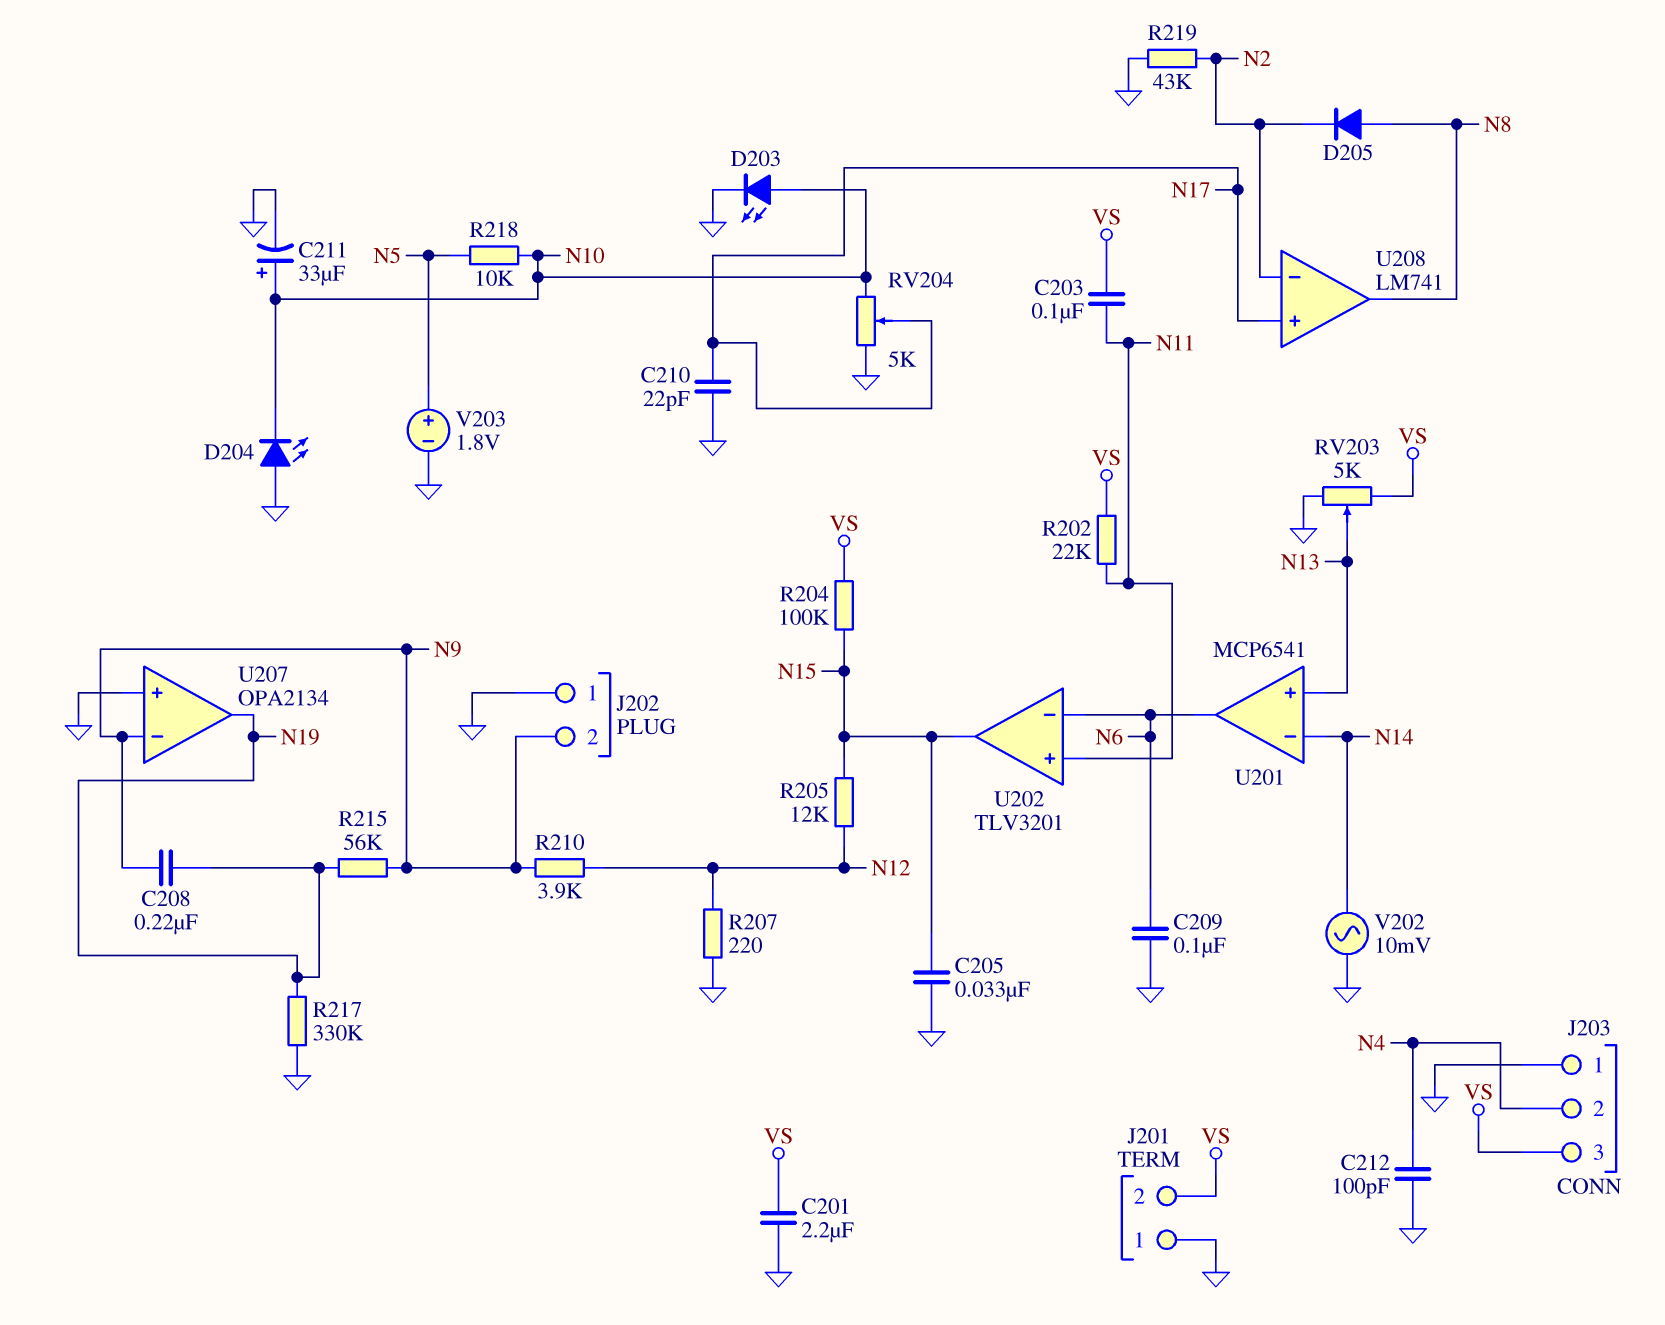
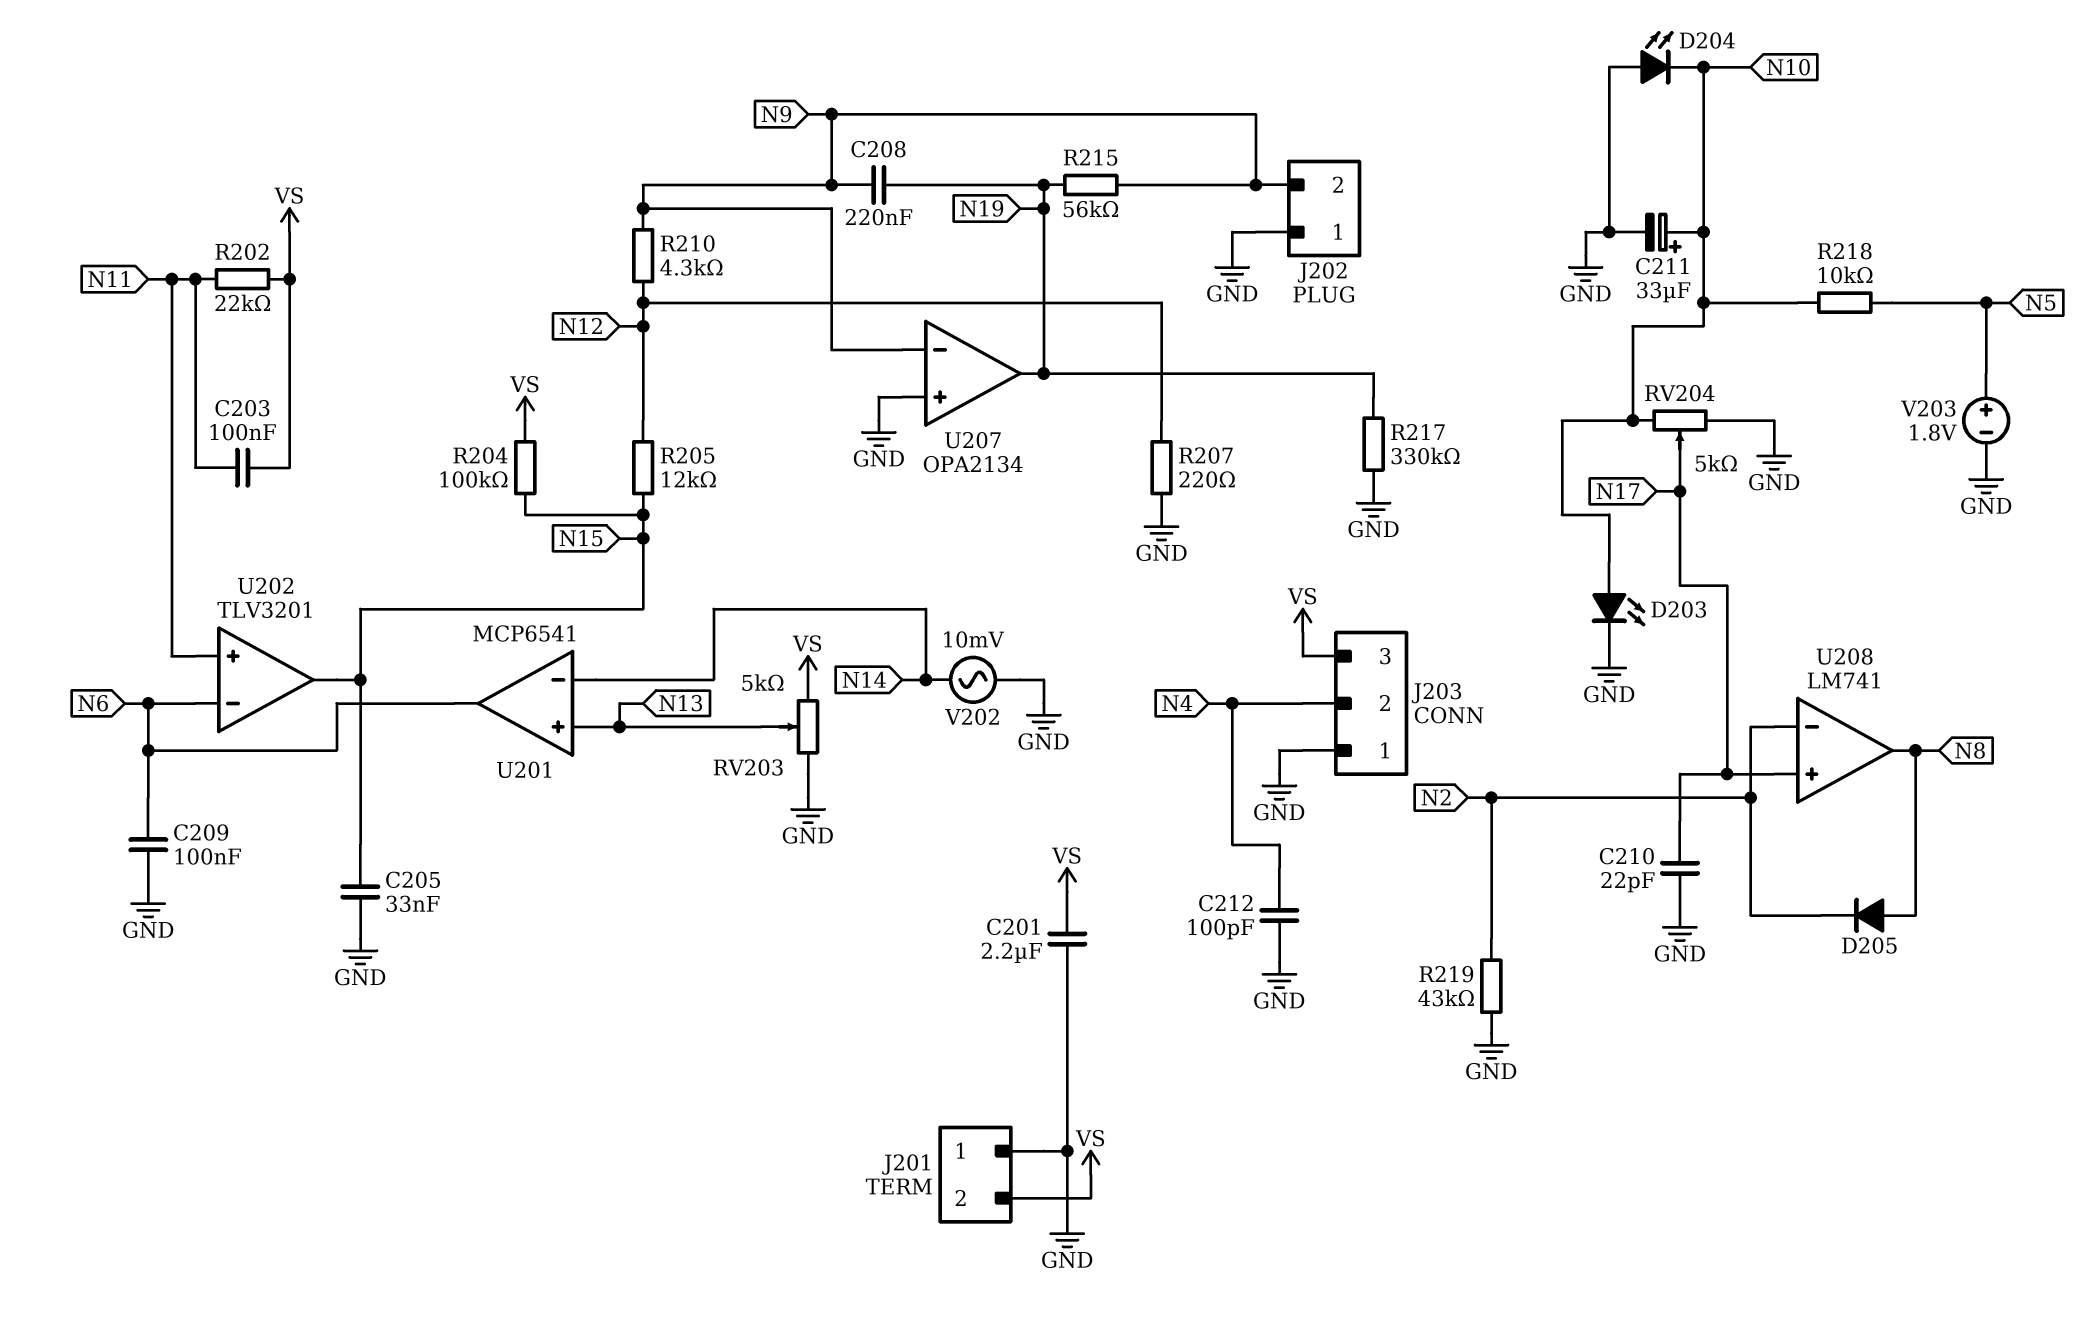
R210: 3.9k (N9, N12) -> 4.3k (N9, N12)

